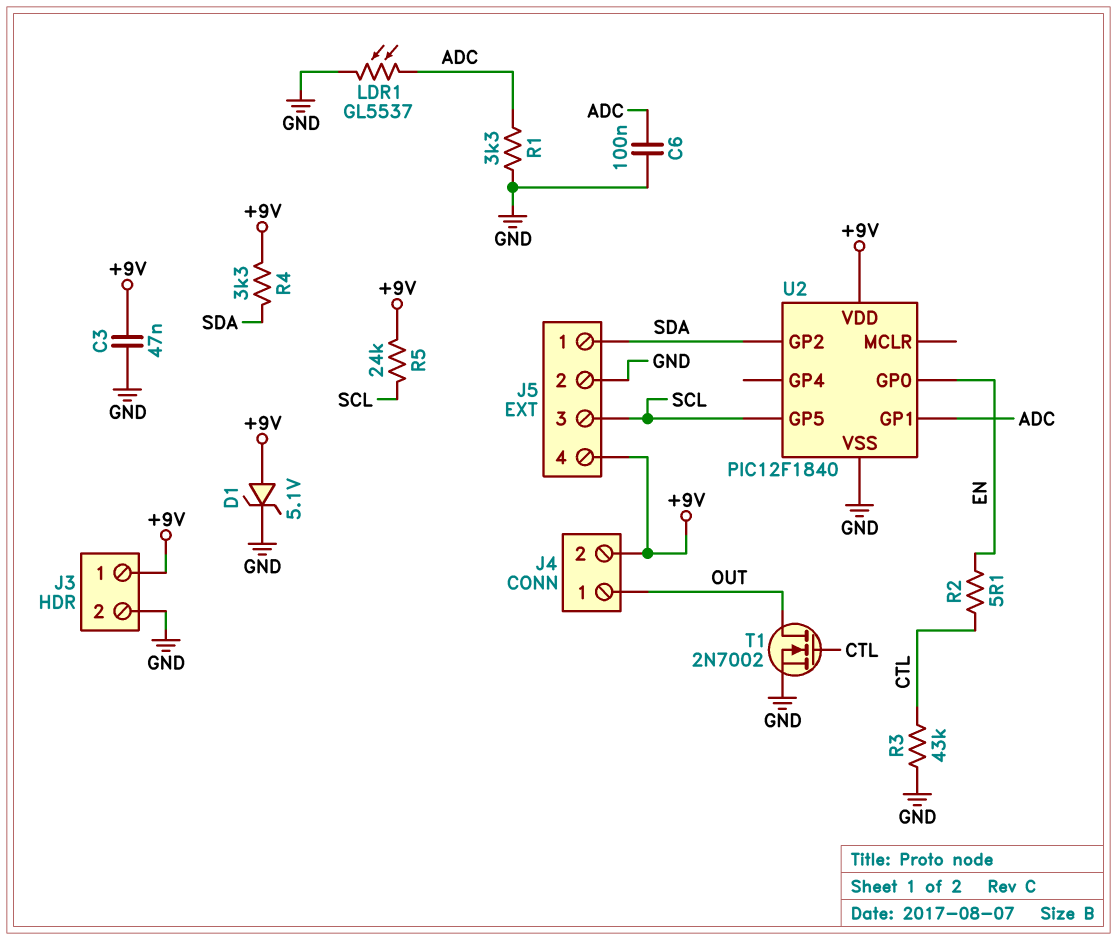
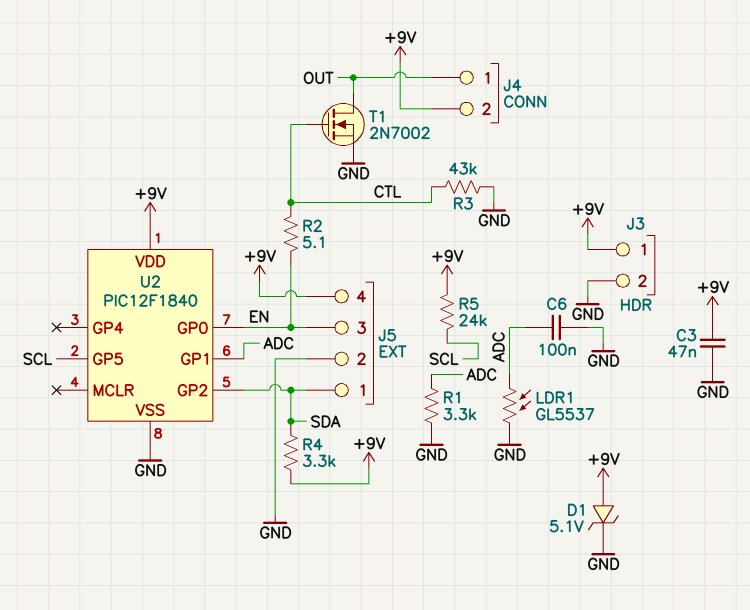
J5 pin 3: SCL -> EN

